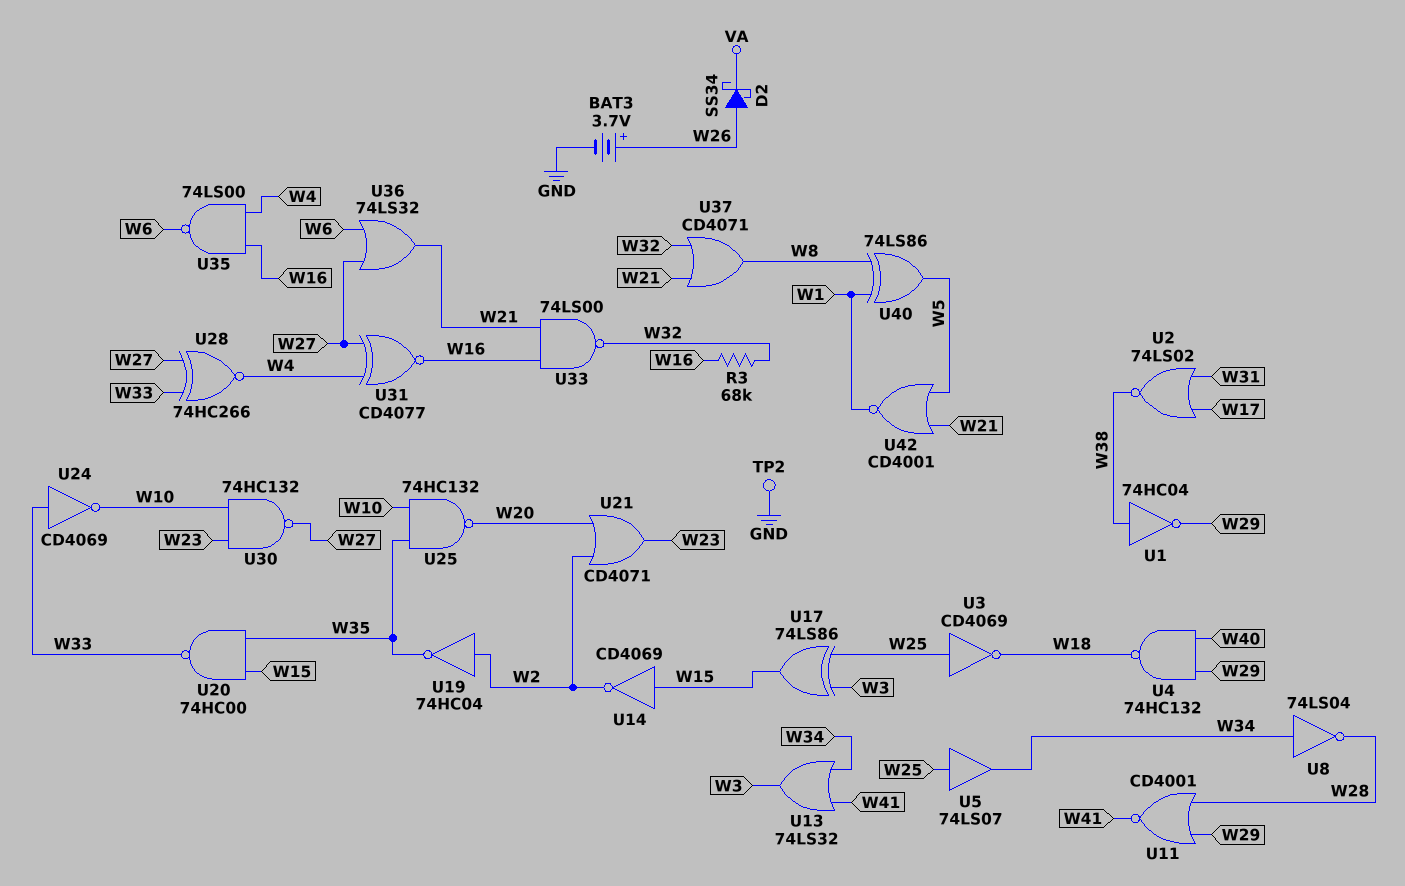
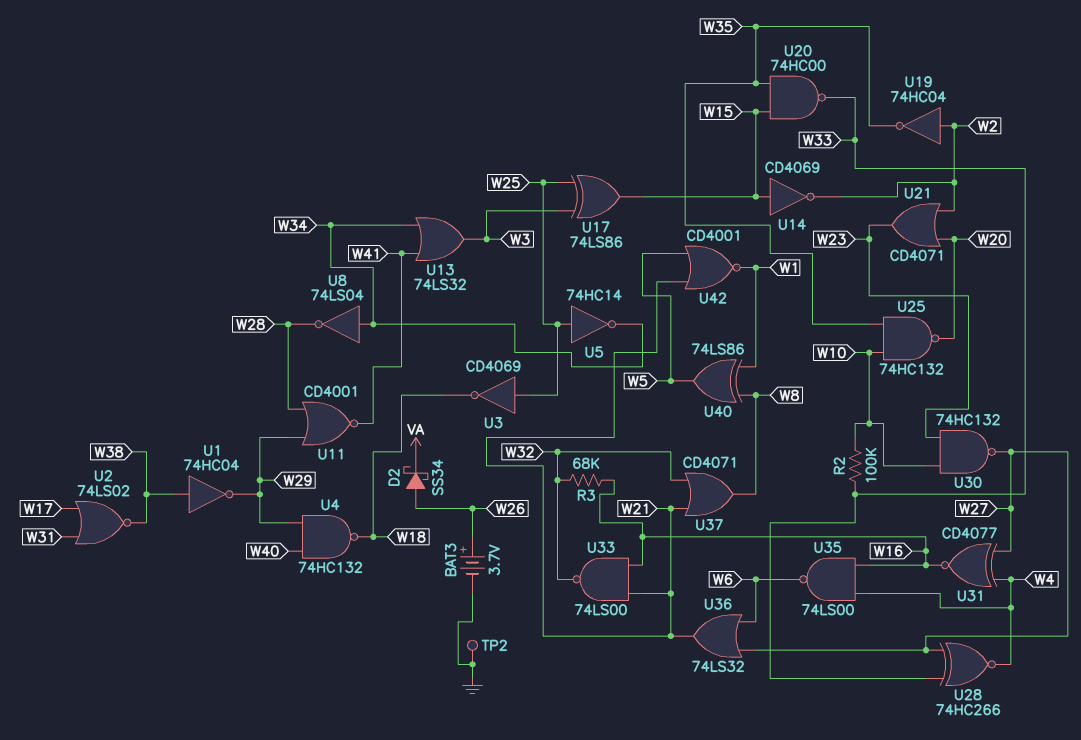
R2: none -> 100k (W10, W33)
U5: buffer 74LS07 (in W25, out W34) -> NOT 74HC14 (in W25, out W34)
U24: NOT CD4069 (in W33, out W10) -> none

